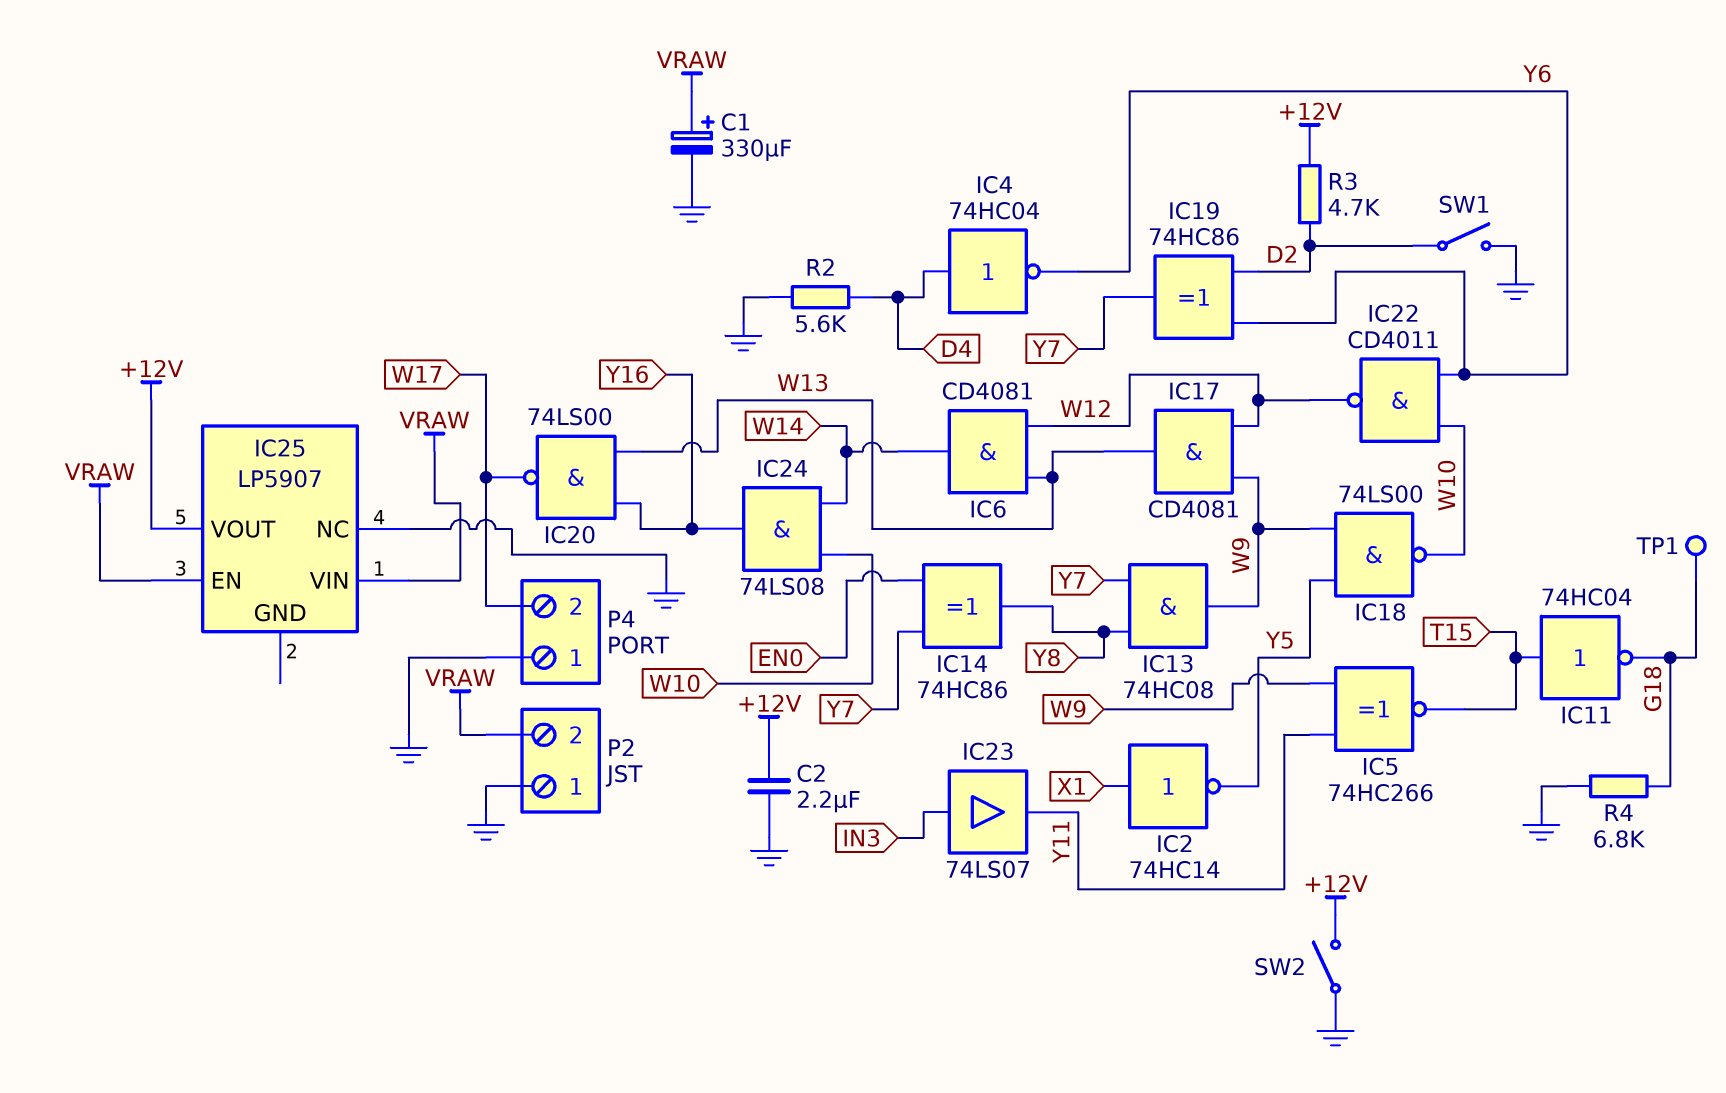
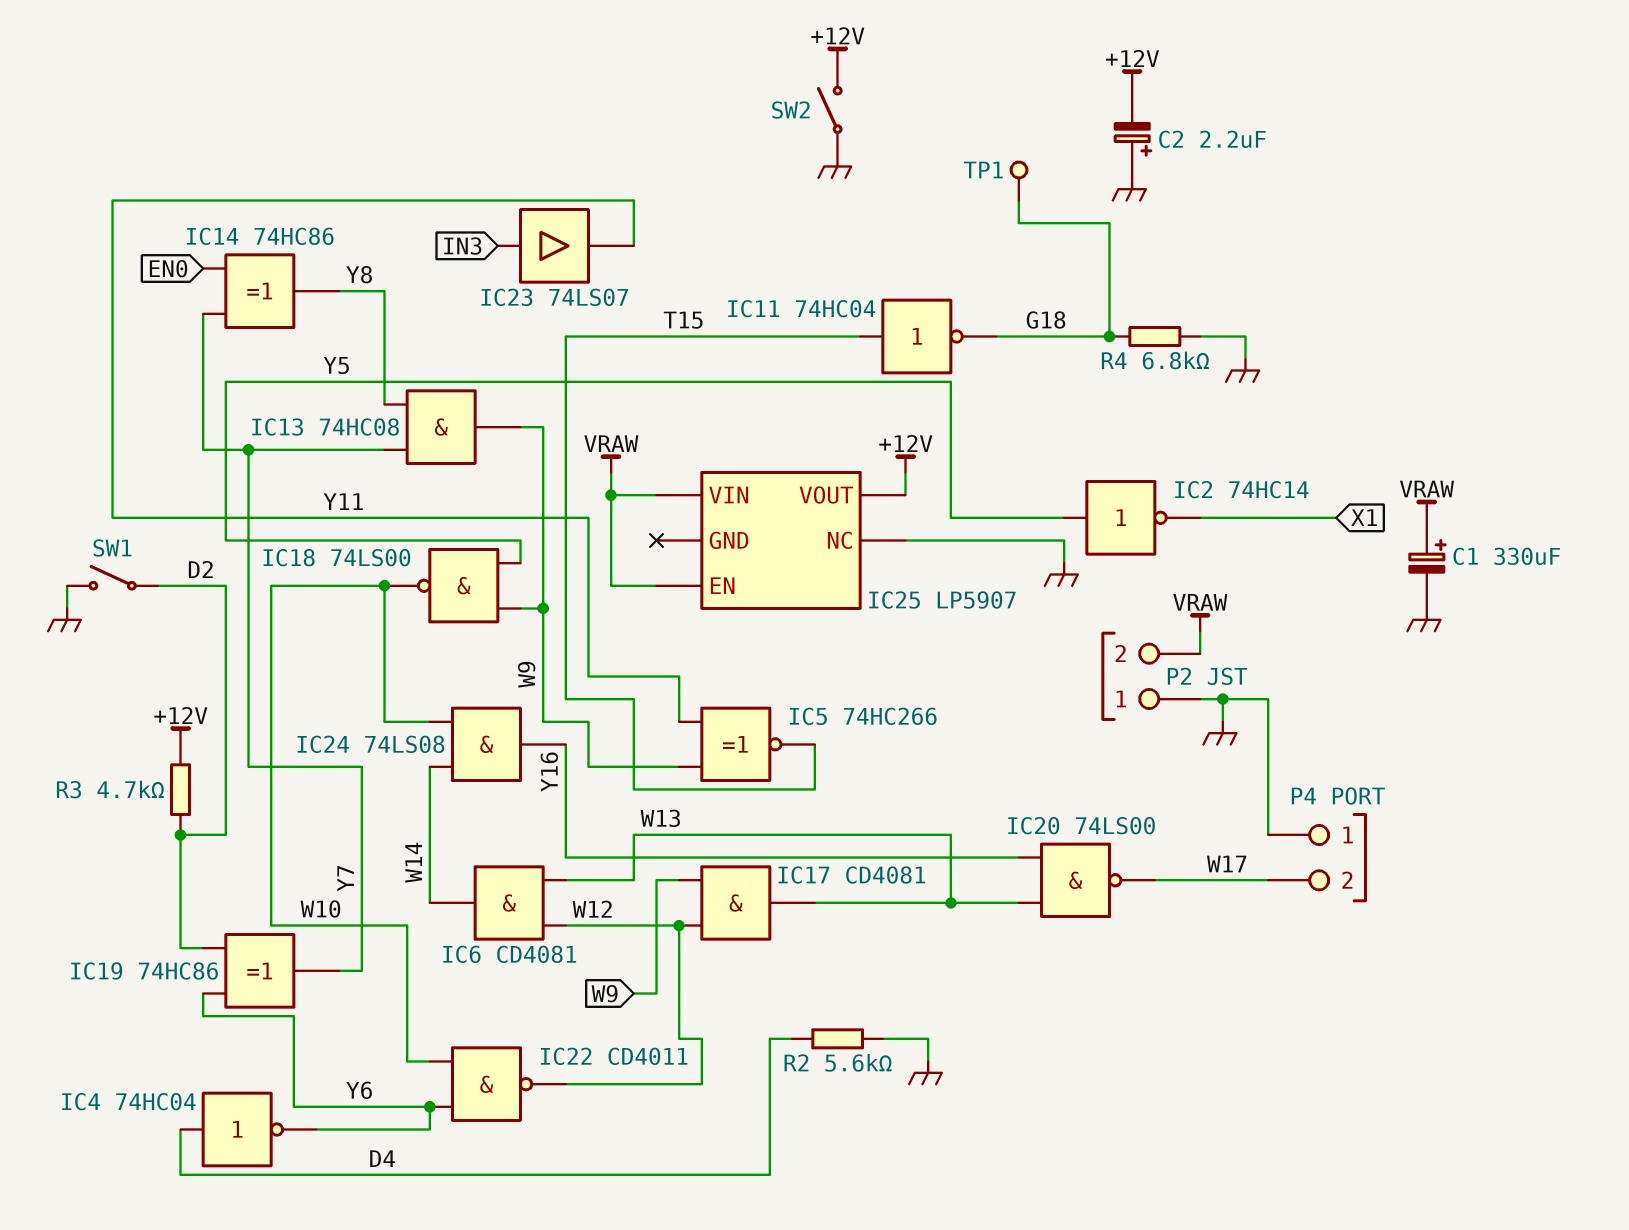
C2: 2.2uF (+12V, GND) -> 2.2uF (plus GND, minus +12V)
IC2: NOT 74HC14 (in X1, out Y5) -> NOT 74HC14 (in Y5, out X1)

